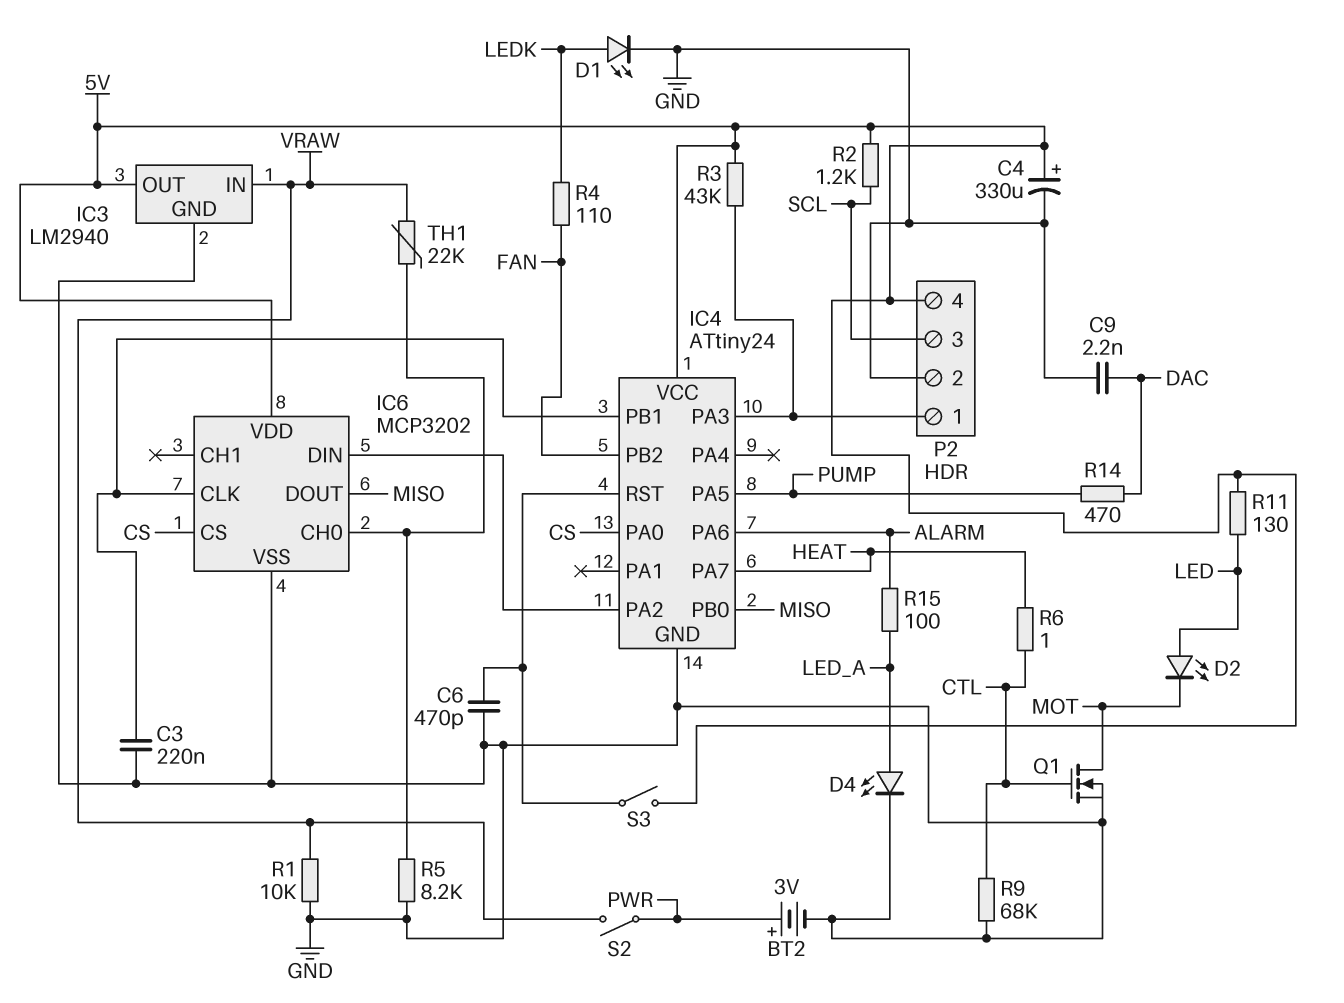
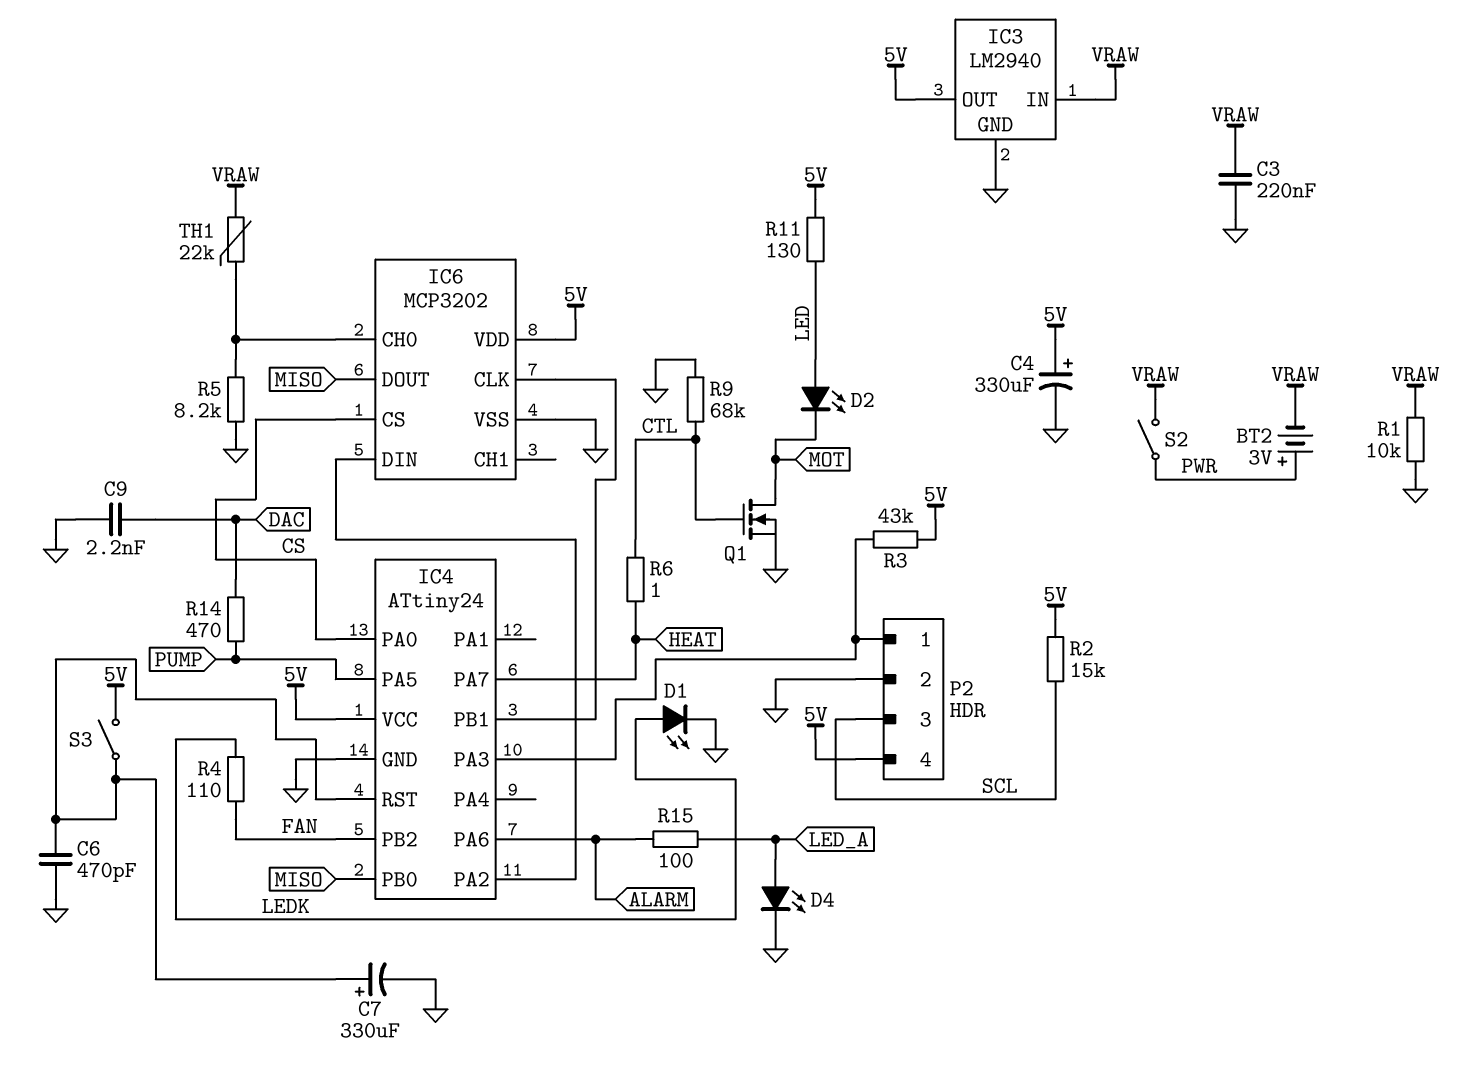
BT2: 3V (plus PWR, minus GND) -> 3V (plus PWR, minus VRAW)
C3: 220nF (GND, IC4/PB1) -> 220nF (GND, VRAW)
C7: none -> 330uF (plus IC4/RST, minus GND)
R2: 1.2k (5V, SCL) -> 15k (5V, SCL)

